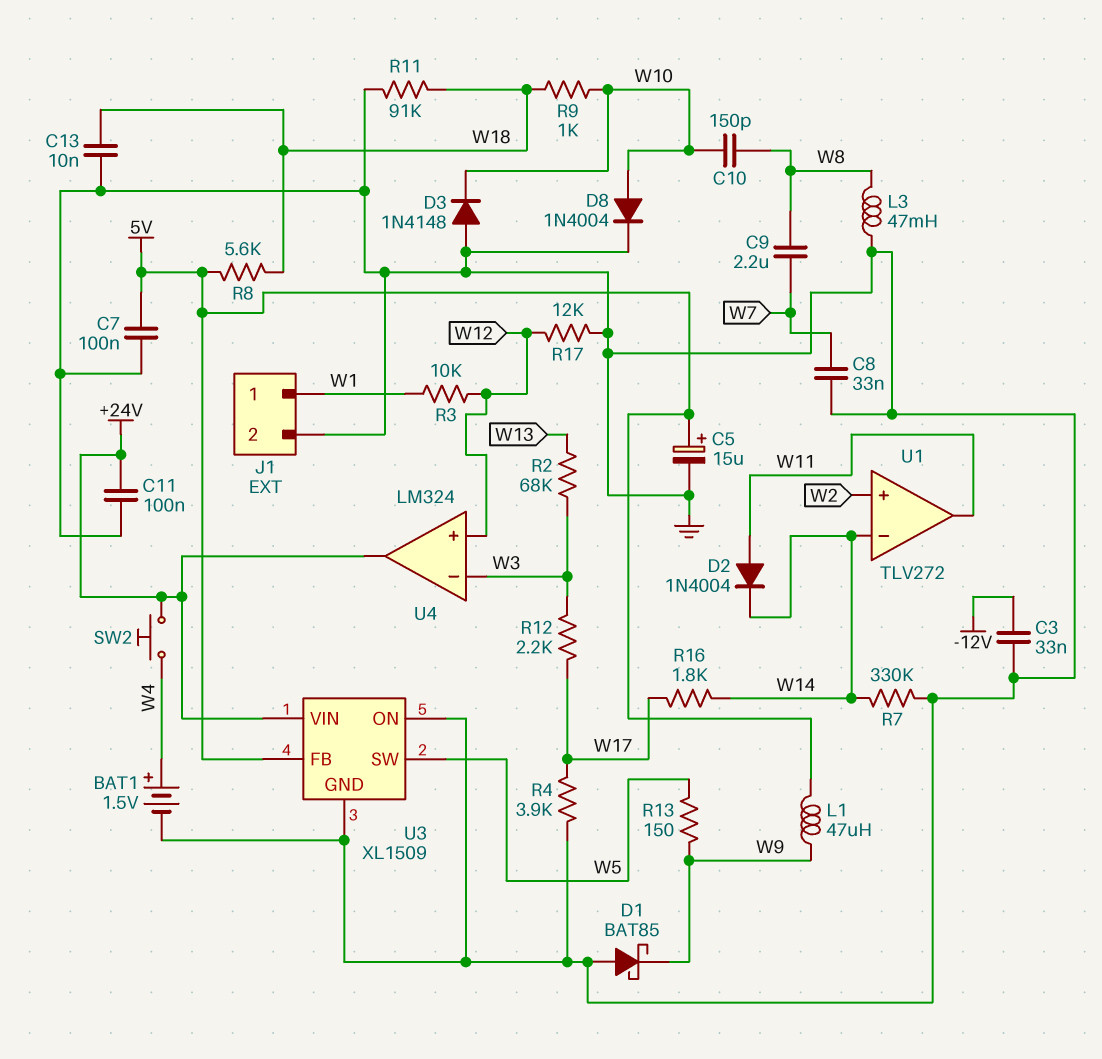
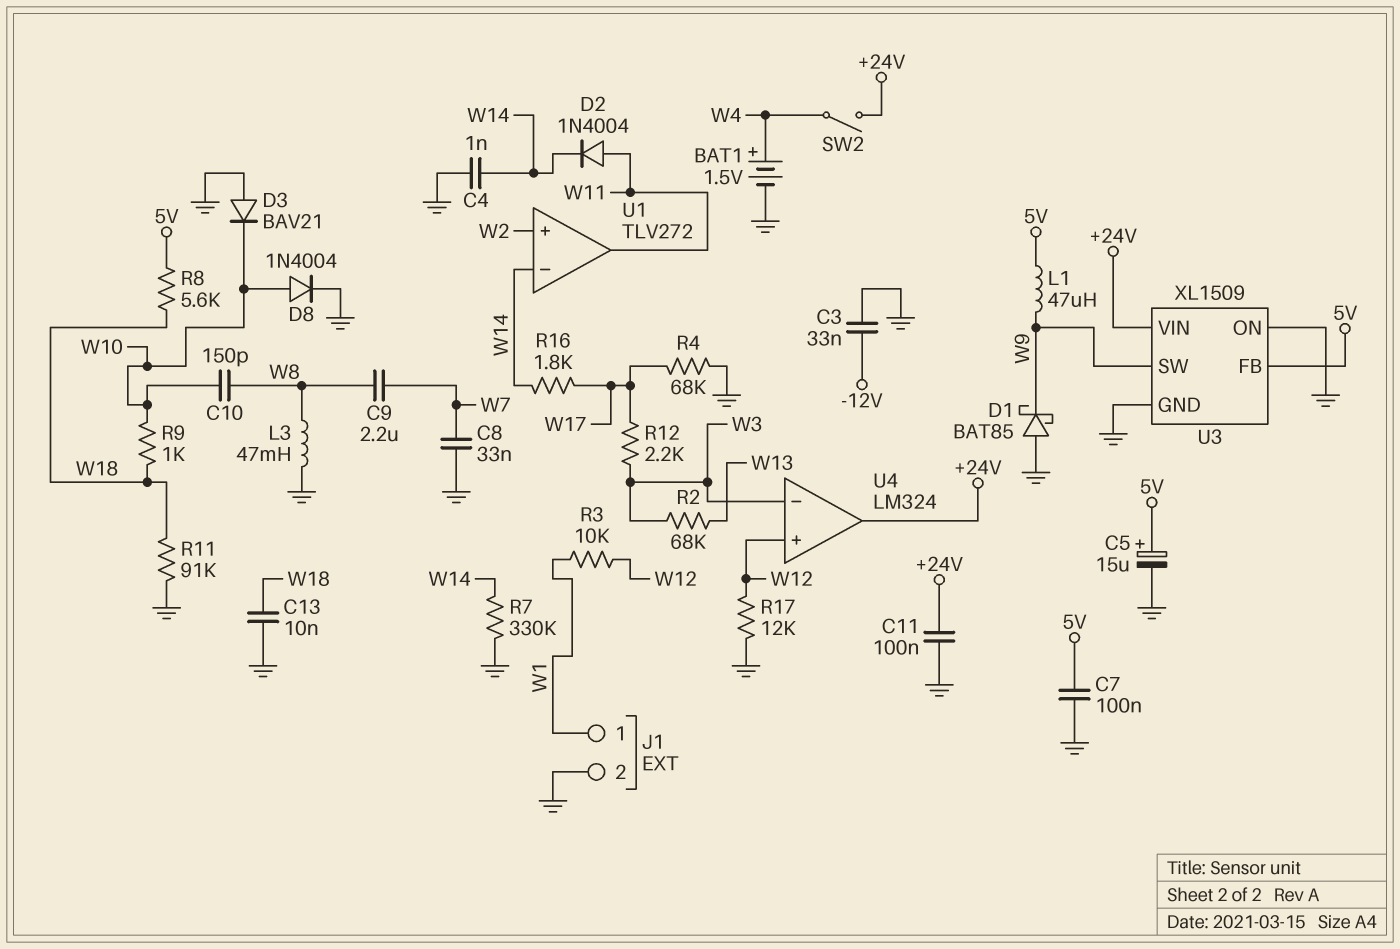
C4: none -> 1nF (GND, W14)
D3: diode 1N4148 (A GND, K W10) -> diode BAV21 (A GND, K W10)
R4: 3.9k (GND, W17) -> 68k (GND, W17)
R13: 150 (W5, W9) -> none
SW2: button (+24V, W4) -> switch (+24V, W4)
U3 pin SW: W5 -> W9

